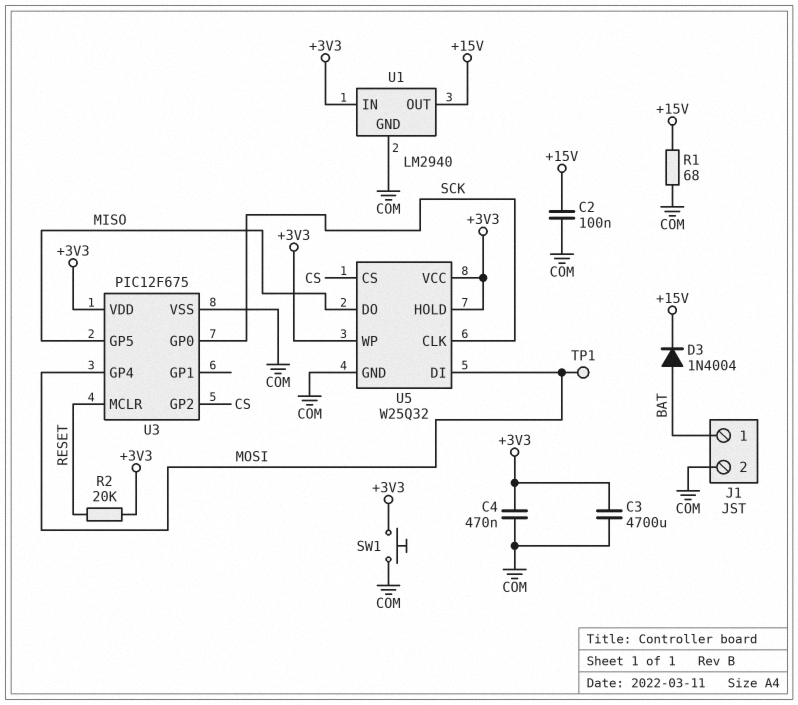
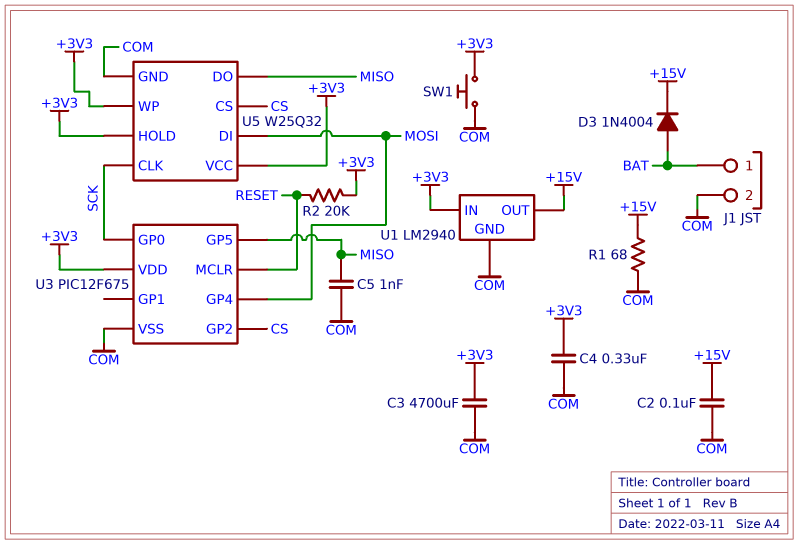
C4: 470nF (+3V3, COM) -> 330nF (+3V3, COM)
C5: none -> 1nF (COM, MISO)
TP1: test point (MOSI) -> none

